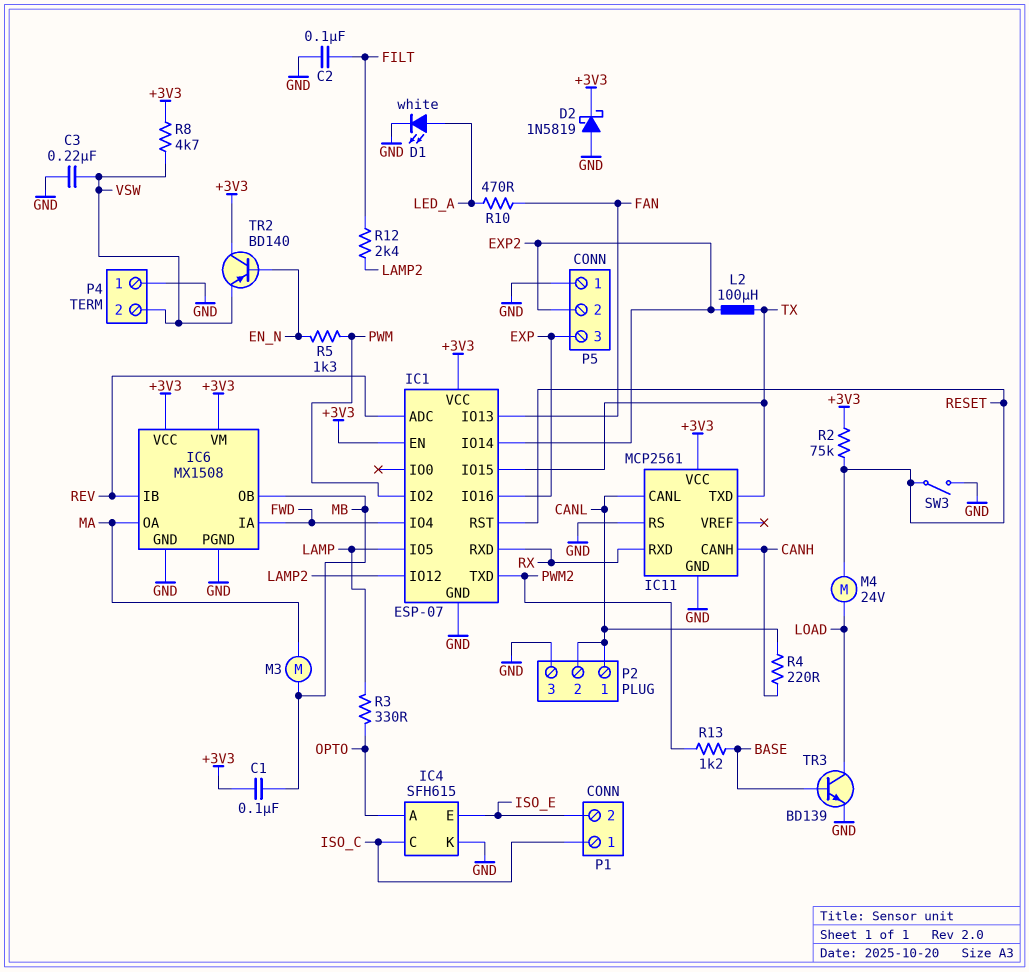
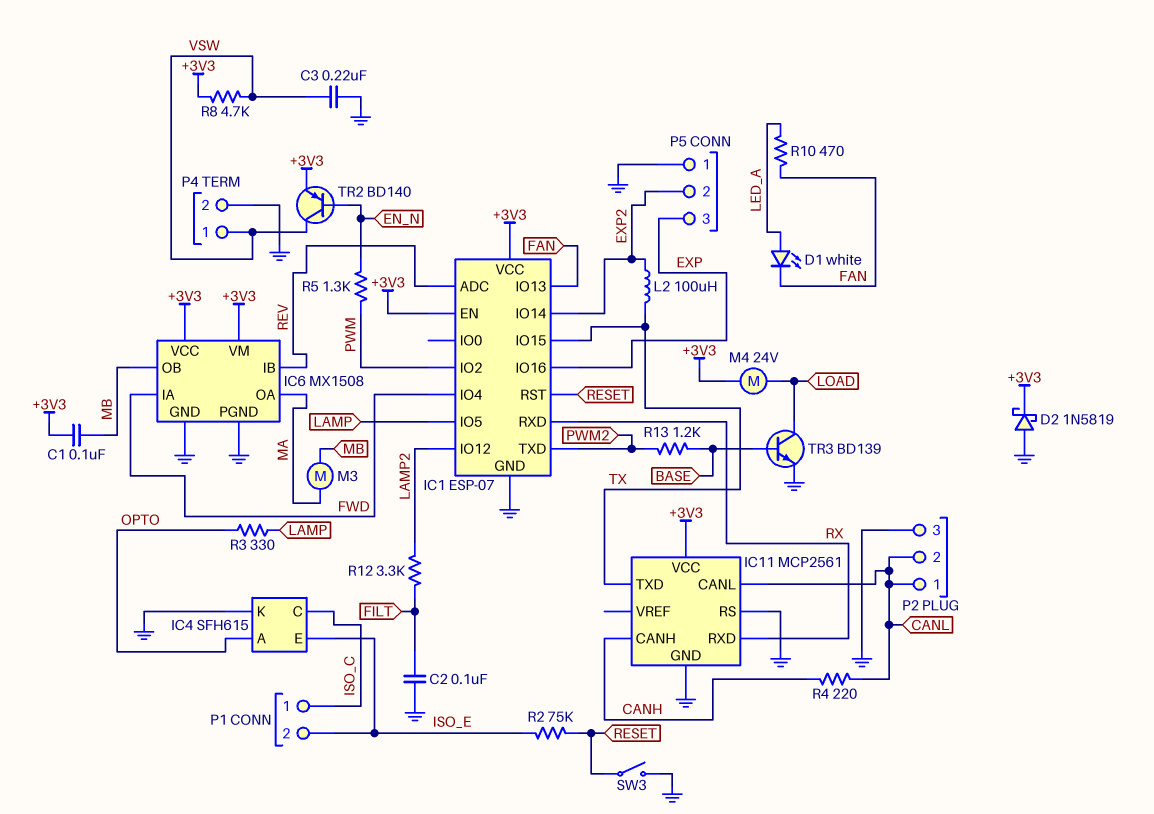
D1: LED white (A LED_A, K GND) -> LED white (A LED_A, K FAN)
M4: motor 24V (LOAD, RESET) -> motor 24V (+3V3, LOAD)
P4 pin 1: GND -> VSW
P4 pin 2: VSW -> GND
R2: 75k (+3V3, RESET) -> 75k (ISO_E, RESET)
R12: 2.4k (FILT, LAMP2) -> 3.3k (FILT, LAMP2)
TR2: PNP BD140 (B EN_N, C +3V3, E VSW) -> PNP BD140 (B EN_N, C VSW, E +3V3)

